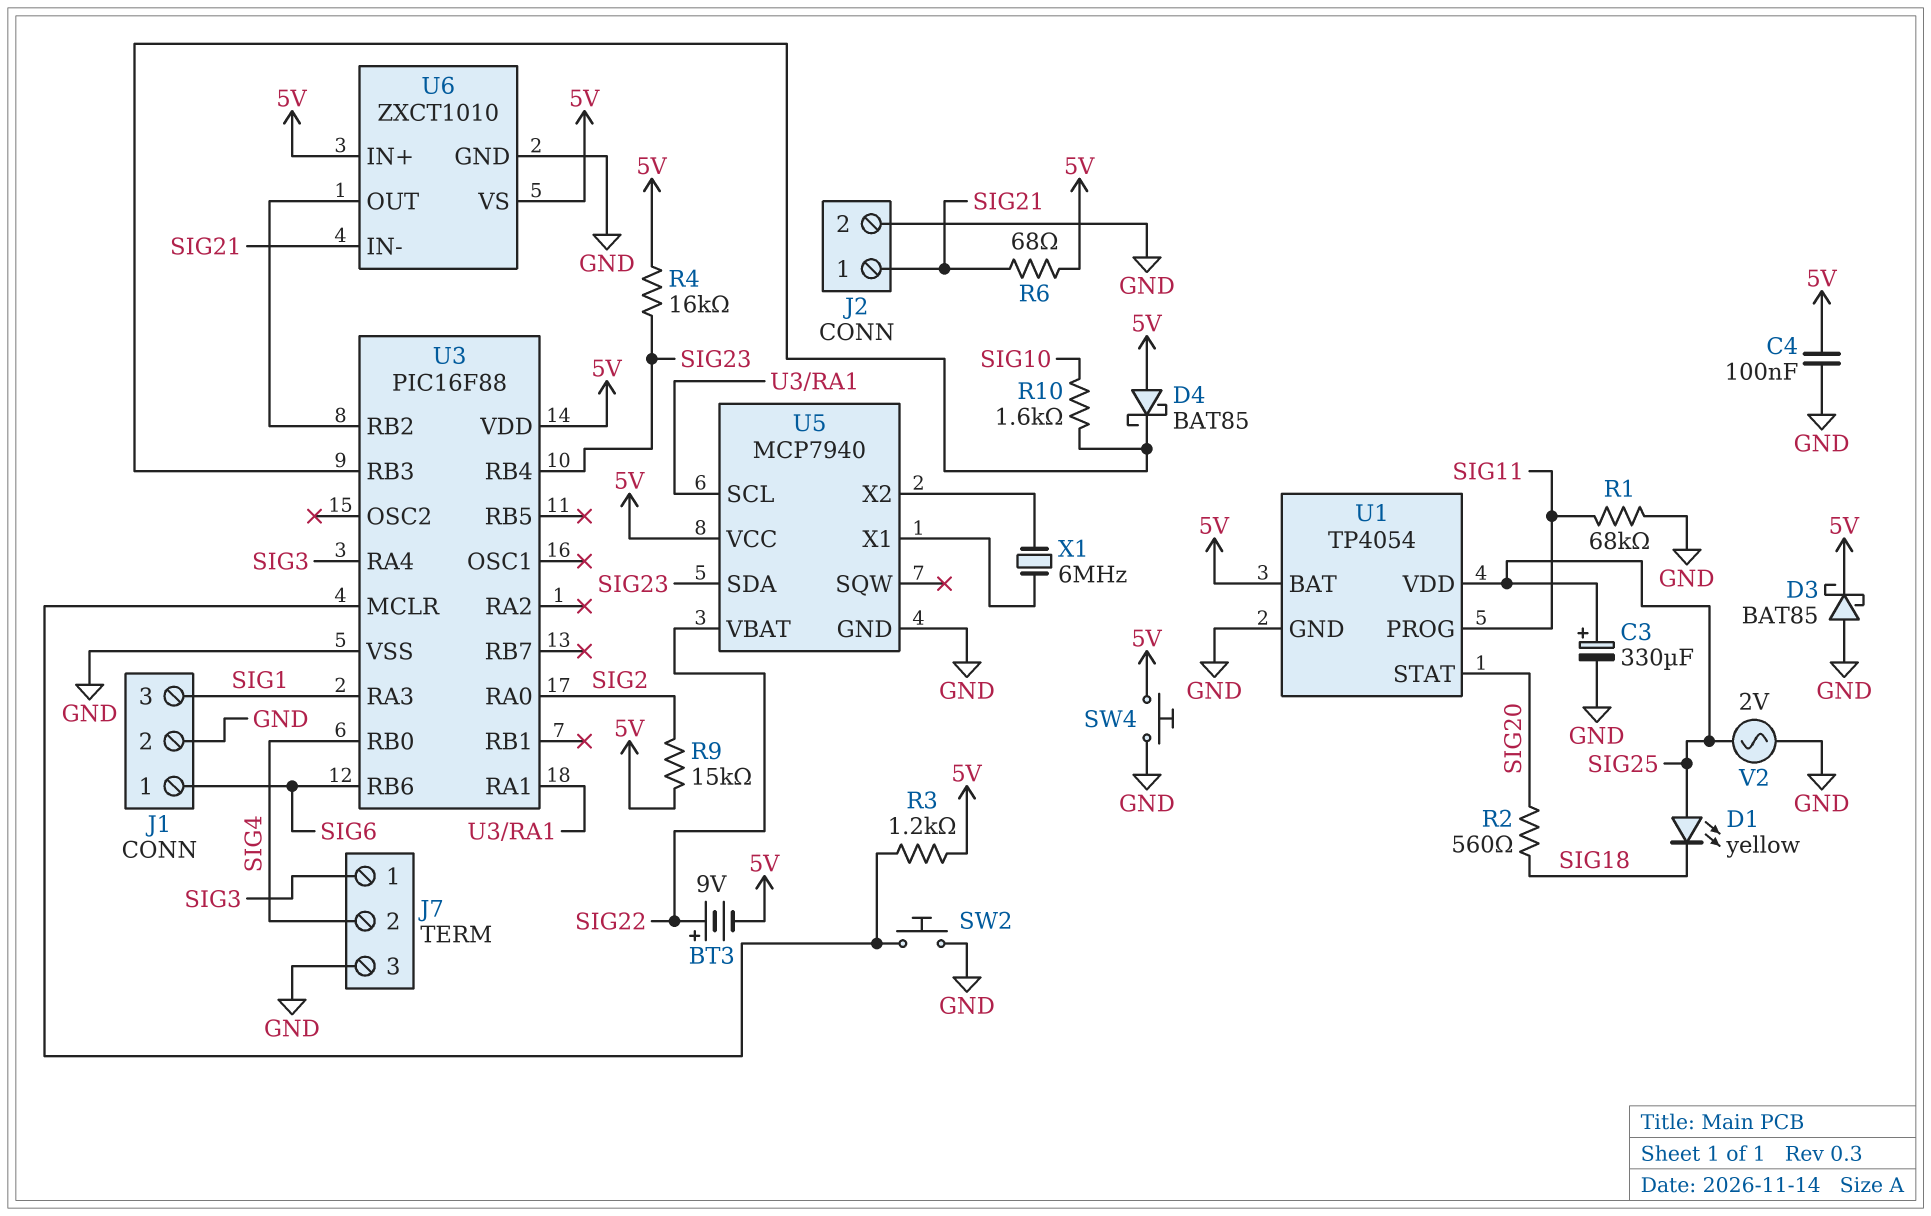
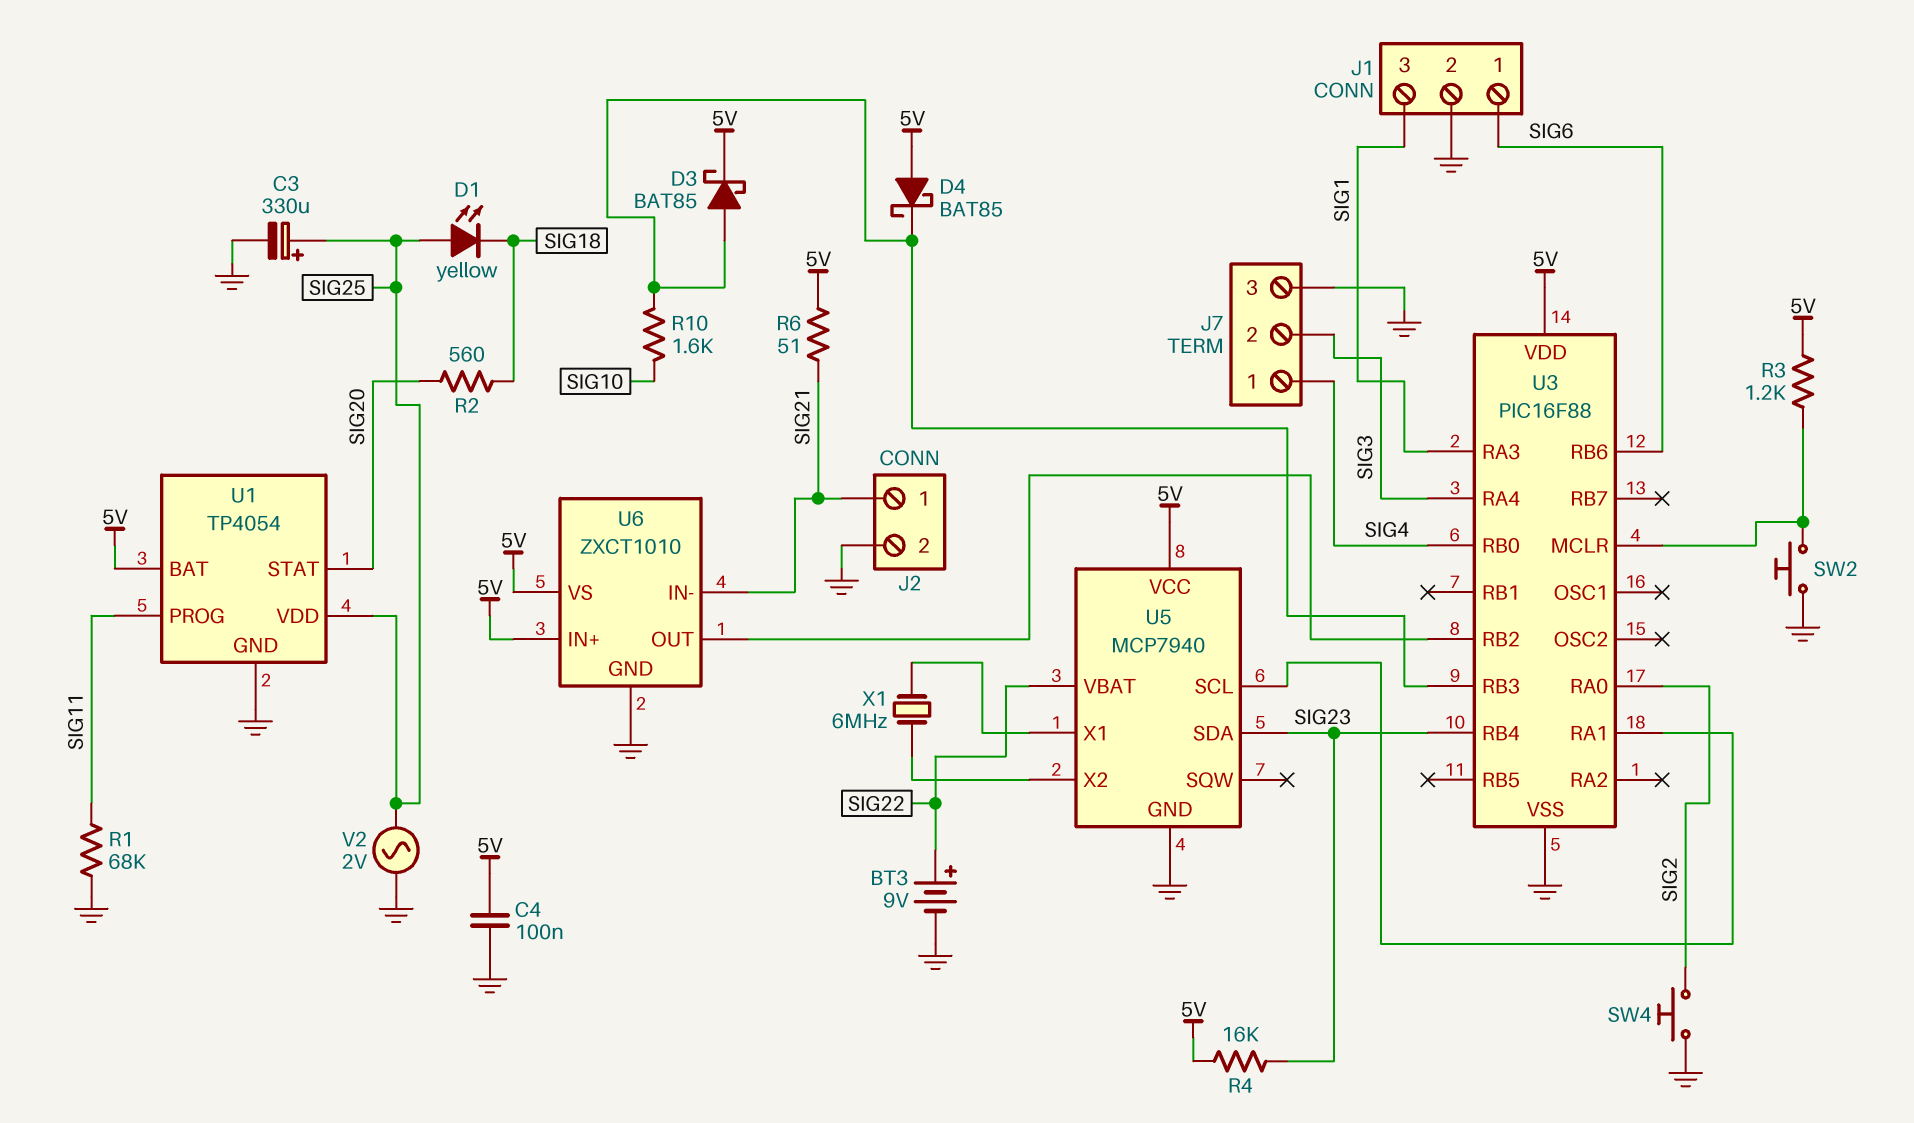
BT3: 9V (plus SIG22, minus 5V) -> 9V (plus SIG22, minus GND)
D3: schottky BAT85 (A GND, K 5V) -> schottky BAT85 (A U3/RB3, K 5V)
J7 pin 1: SIG3 -> SIG4
J7 pin 2: SIG4 -> SIG3
R6: 68 (5V, SIG21) -> 51 (5V, SIG21)
R9: 15k (5V, SIG2) -> none
SW4: button (5V, GND) -> button (GND, SIG2)

